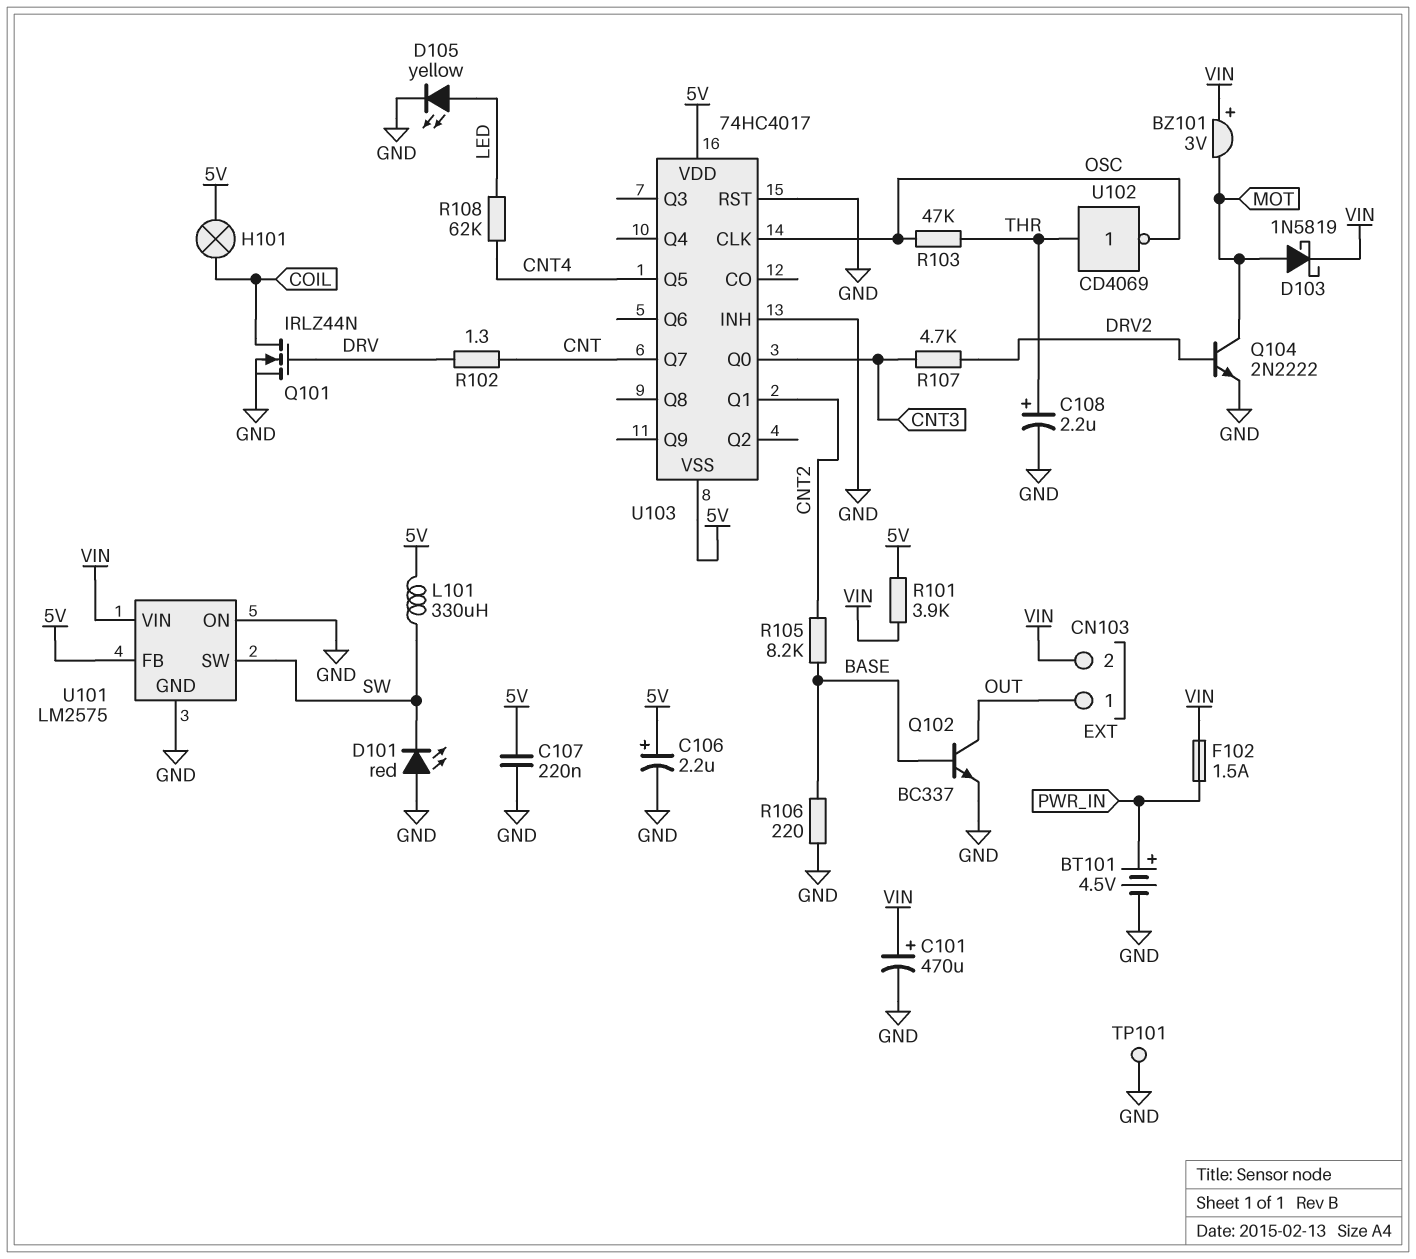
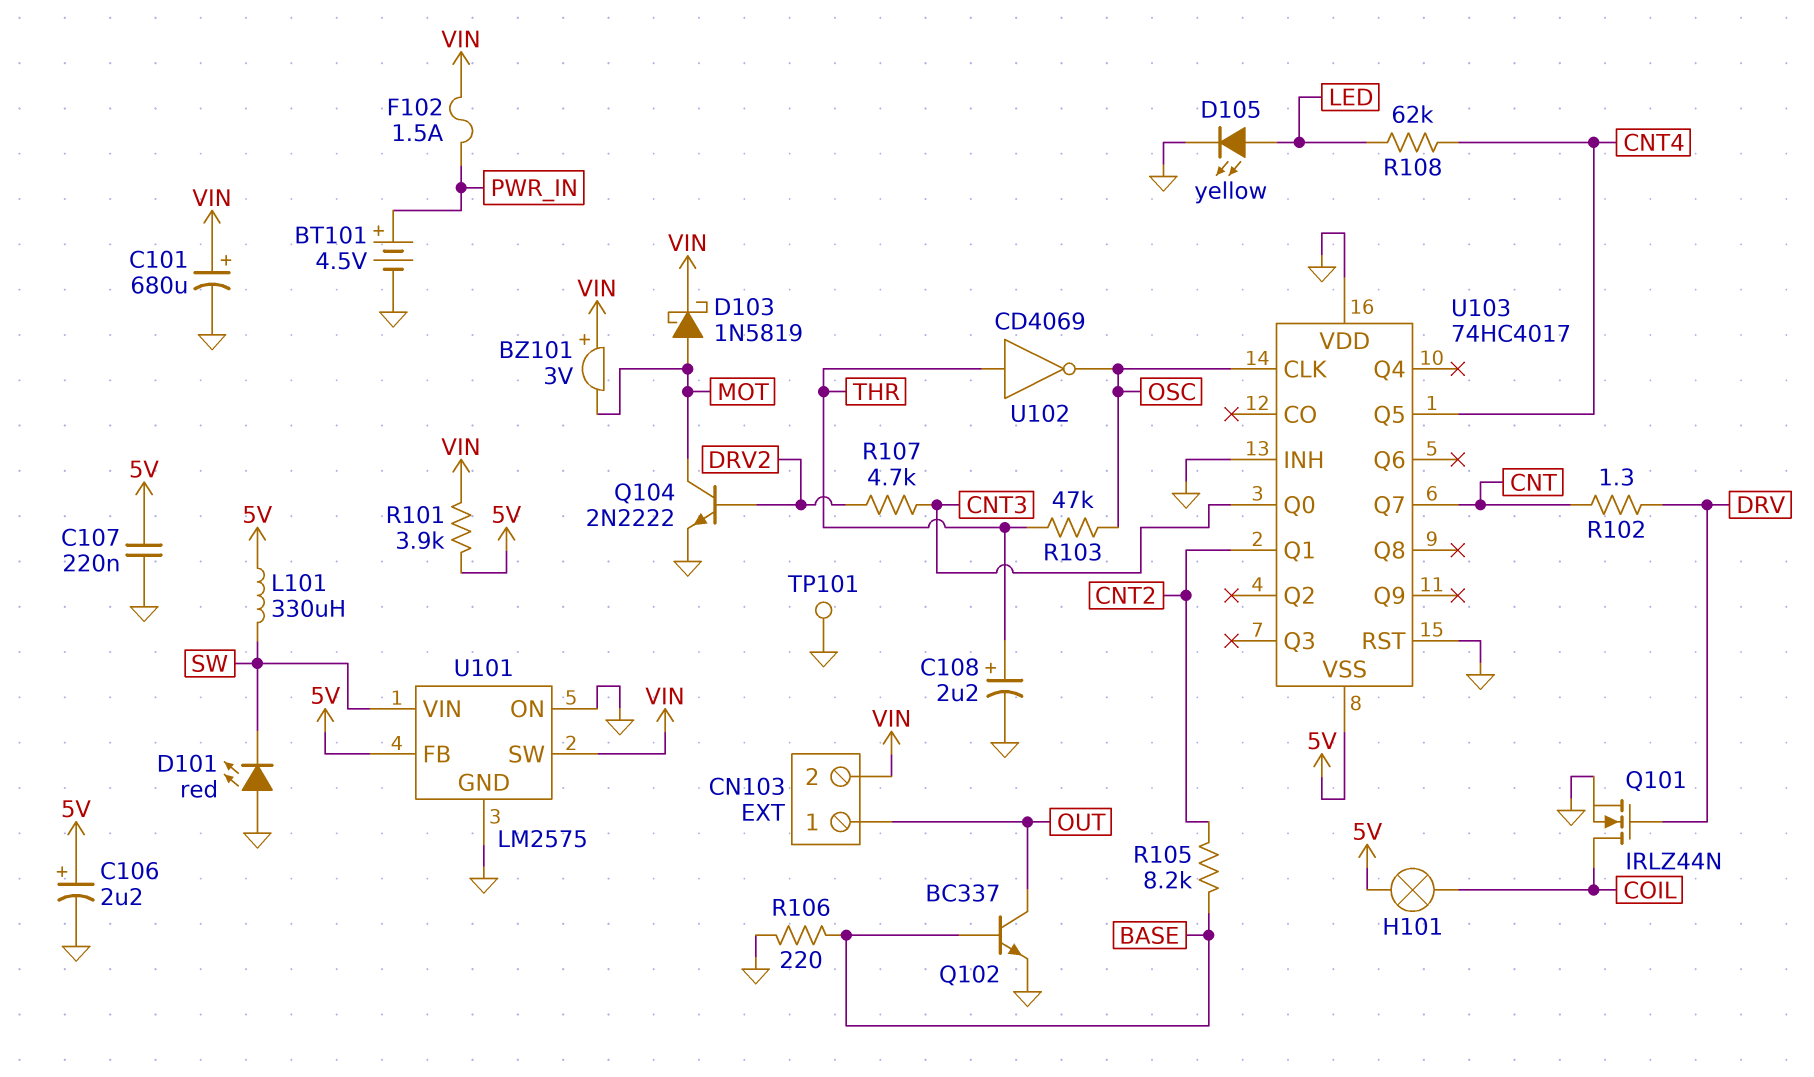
C101: 470uF (plus VIN, minus GND) -> 680uF (plus VIN, minus GND)
U101 pin SW: SW -> VIN
U101 pin VIN: VIN -> SW
U103 pin VDD: 5V -> GND

